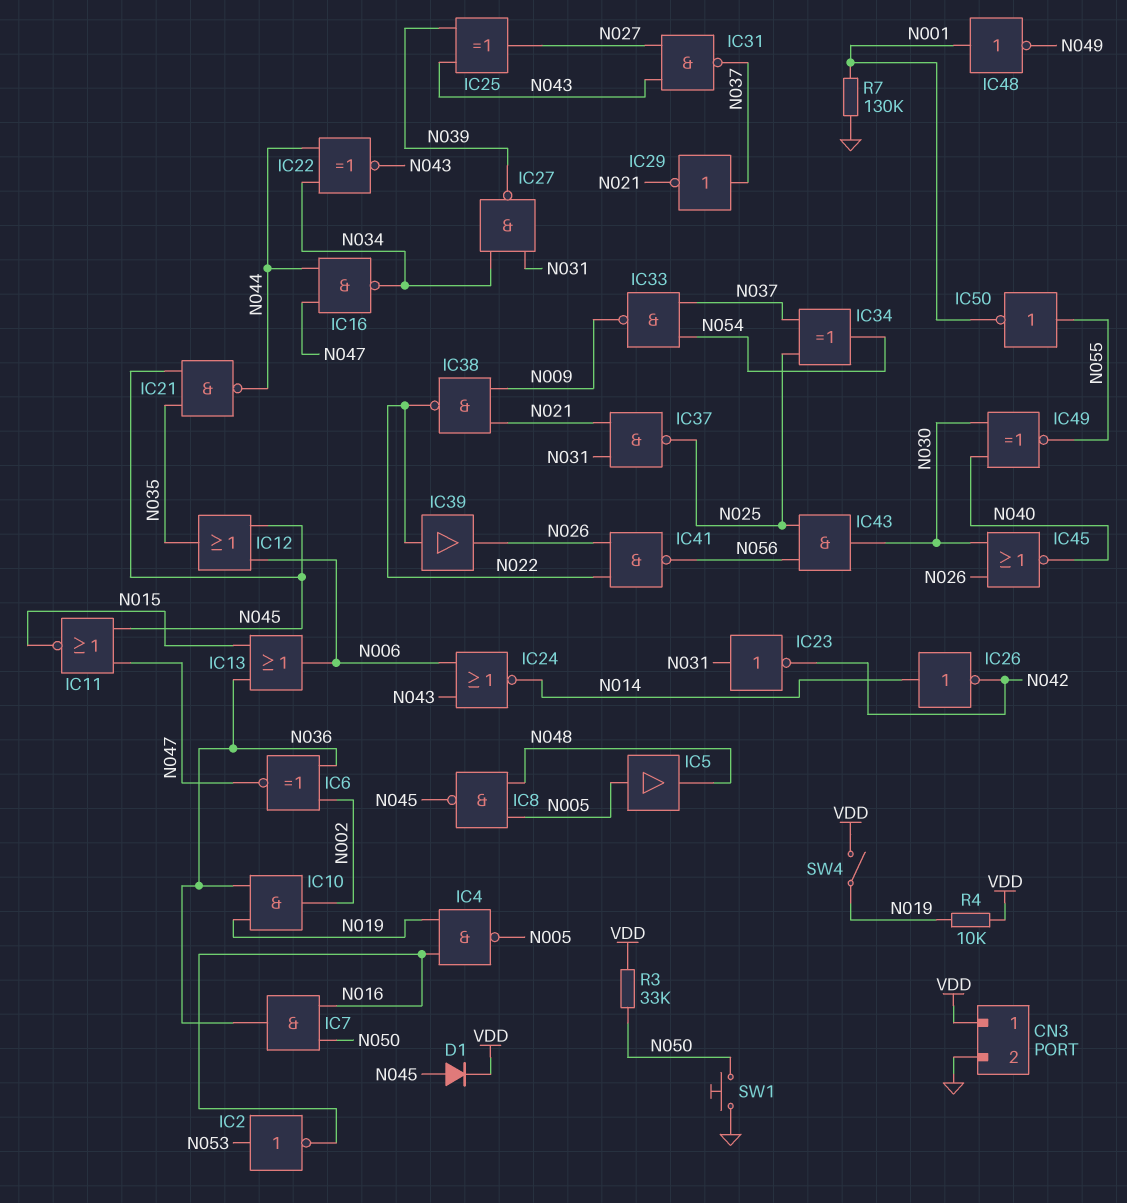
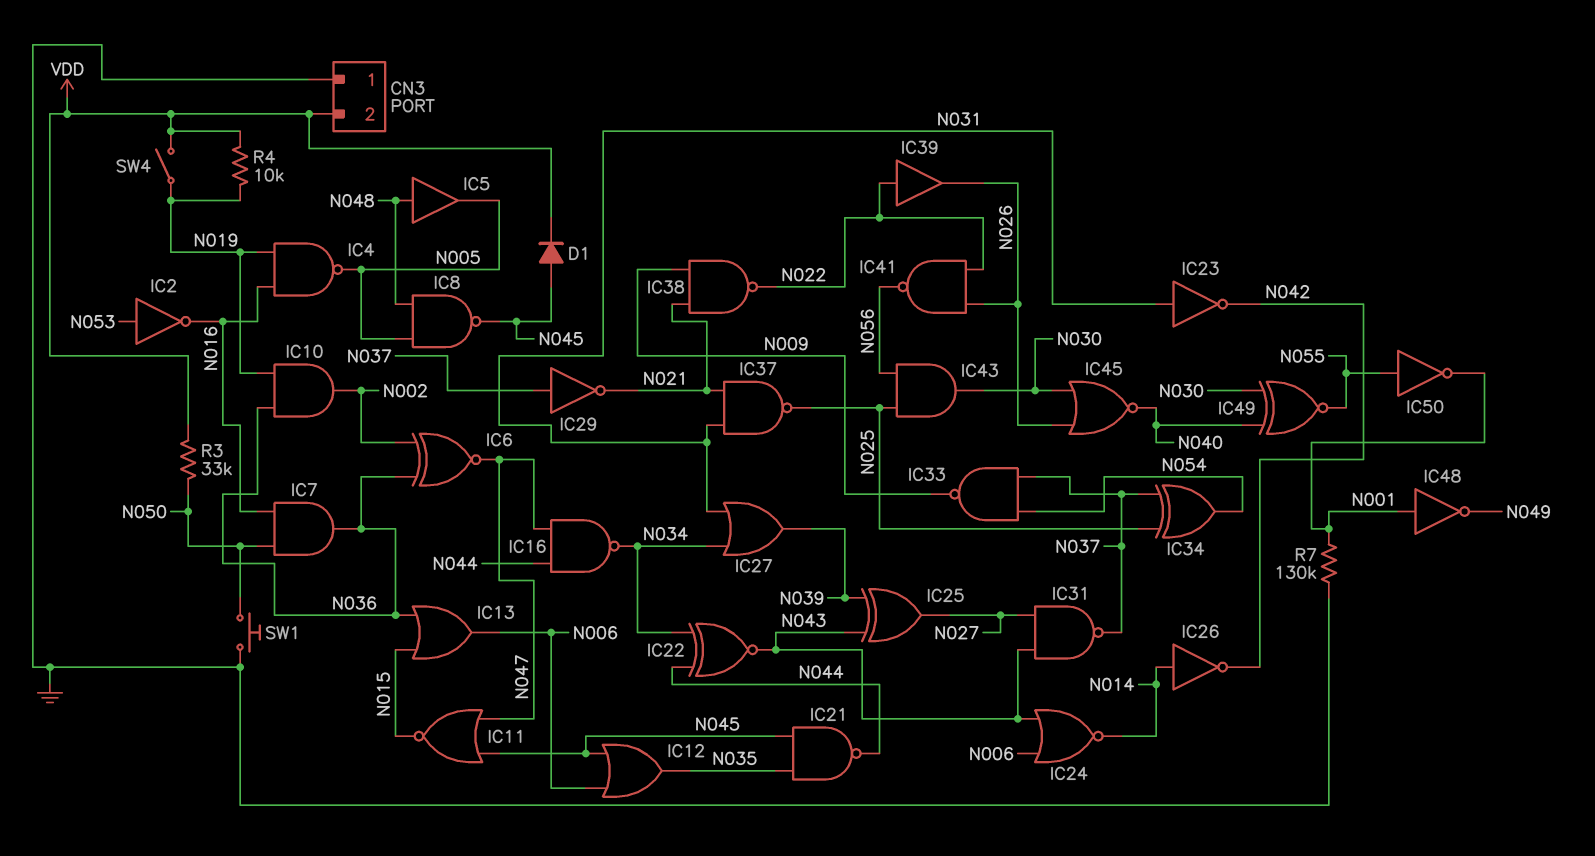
CN3 pin 1: VDD -> GND
CN3 pin 2: GND -> VDD
IC5: buffer (in N005, out N048) -> buffer (in N048, out N005)
IC27: NAND (in N031, in N034, out N039) -> OR (in N031, in N034, out N039)

